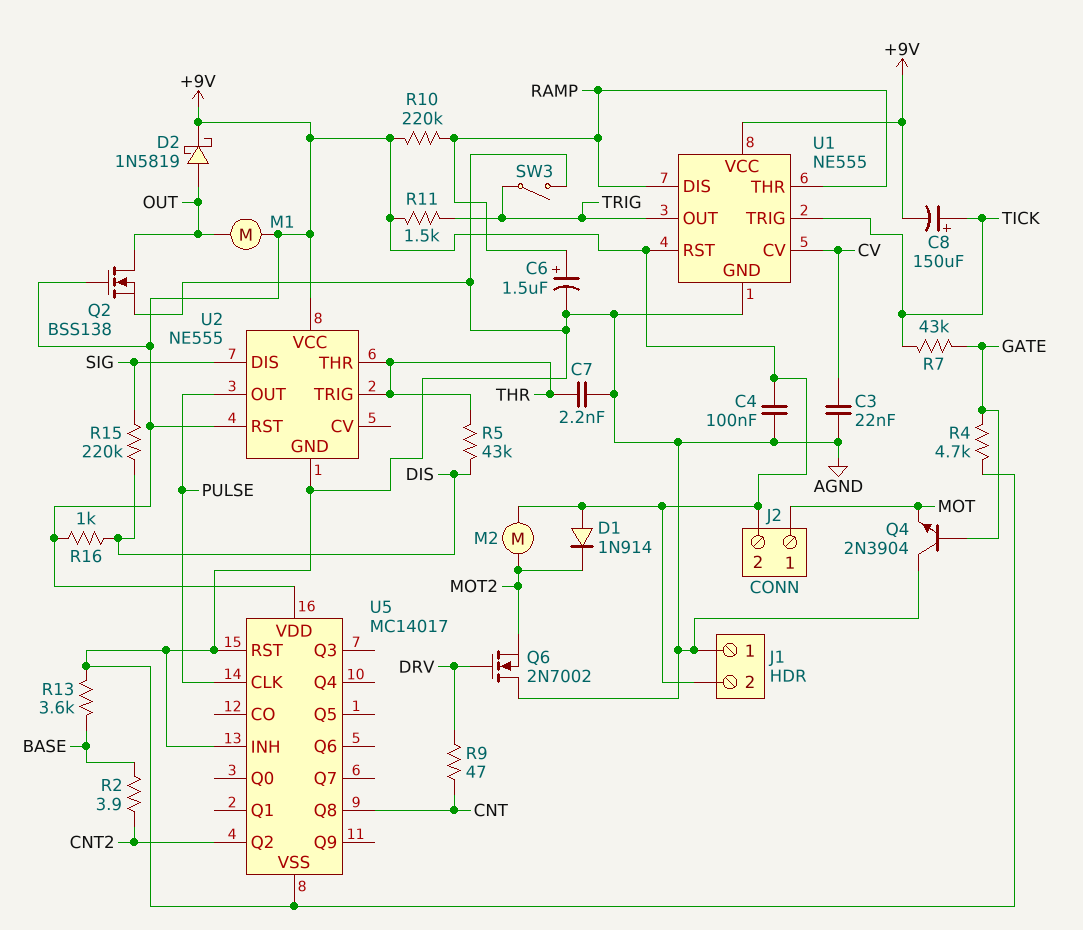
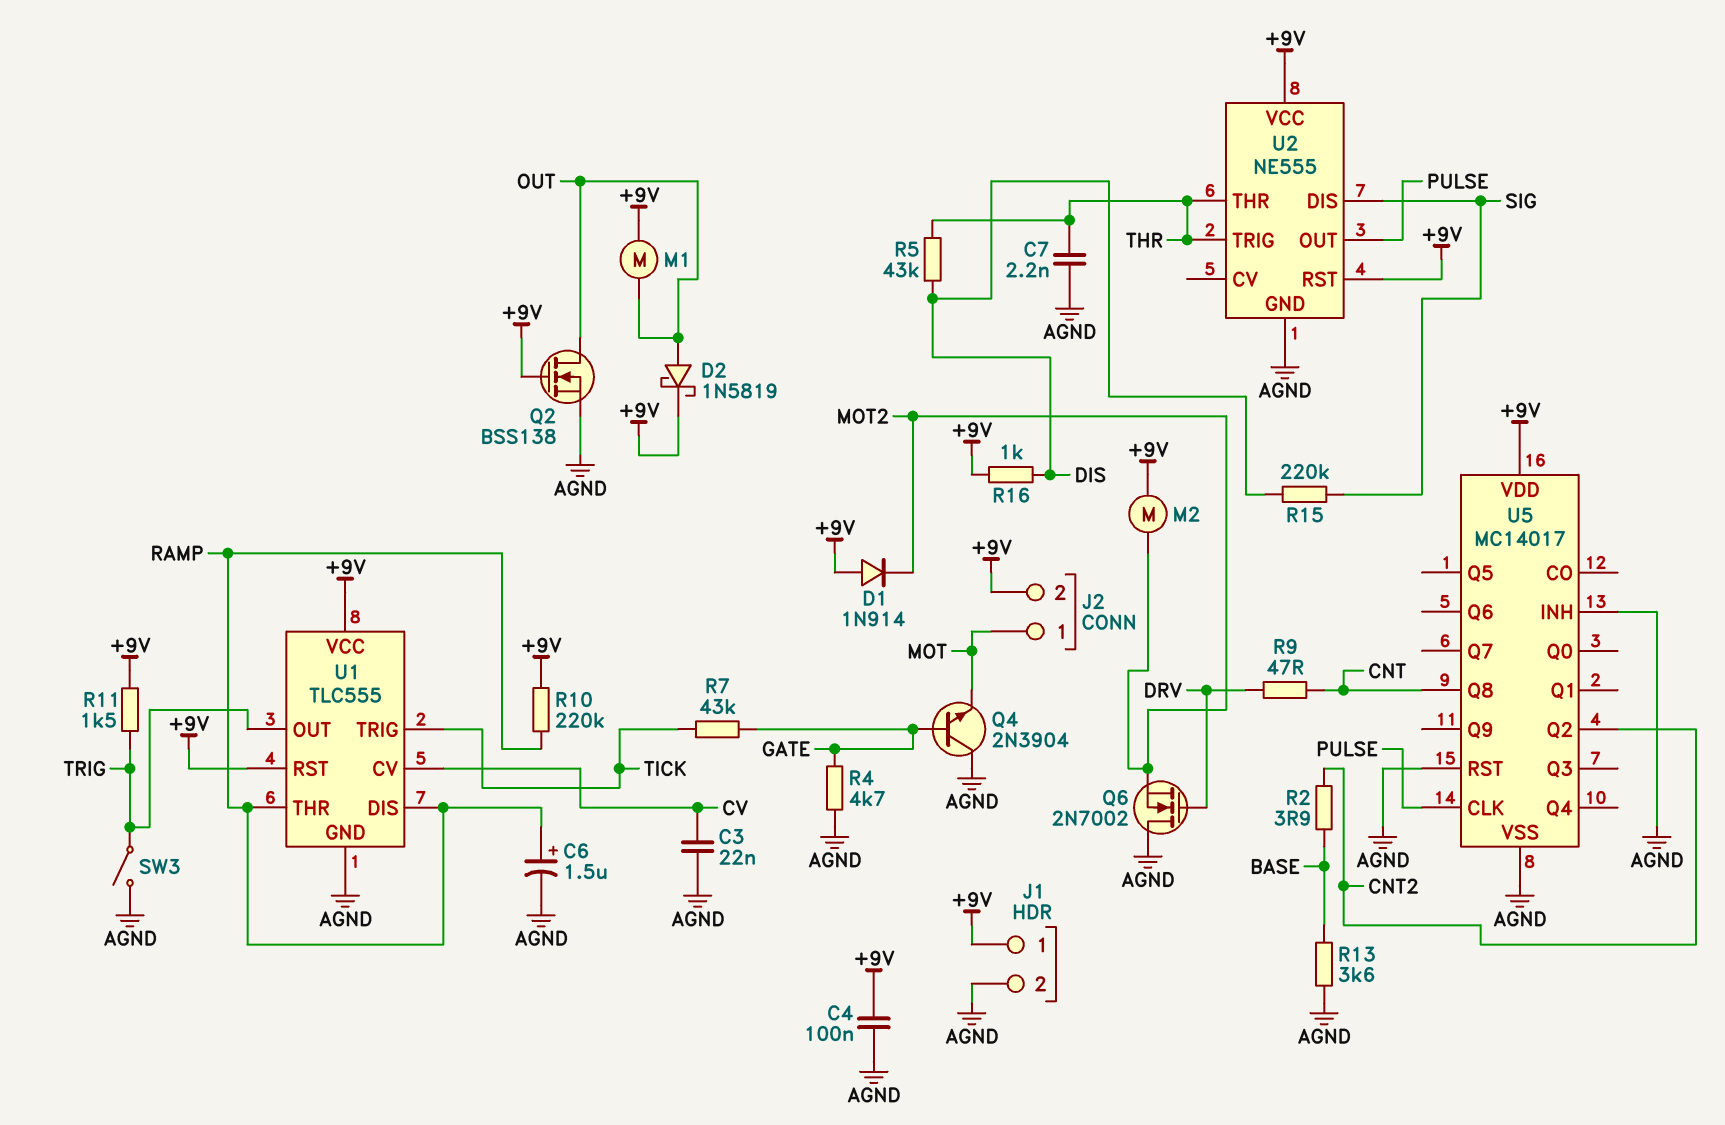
C8: 150uF (plus TICK, minus +9V) -> none
J1 pin 1: AGND -> +9V
J1 pin 2: +9V -> AGND
U1: NE555 -> TLC555

